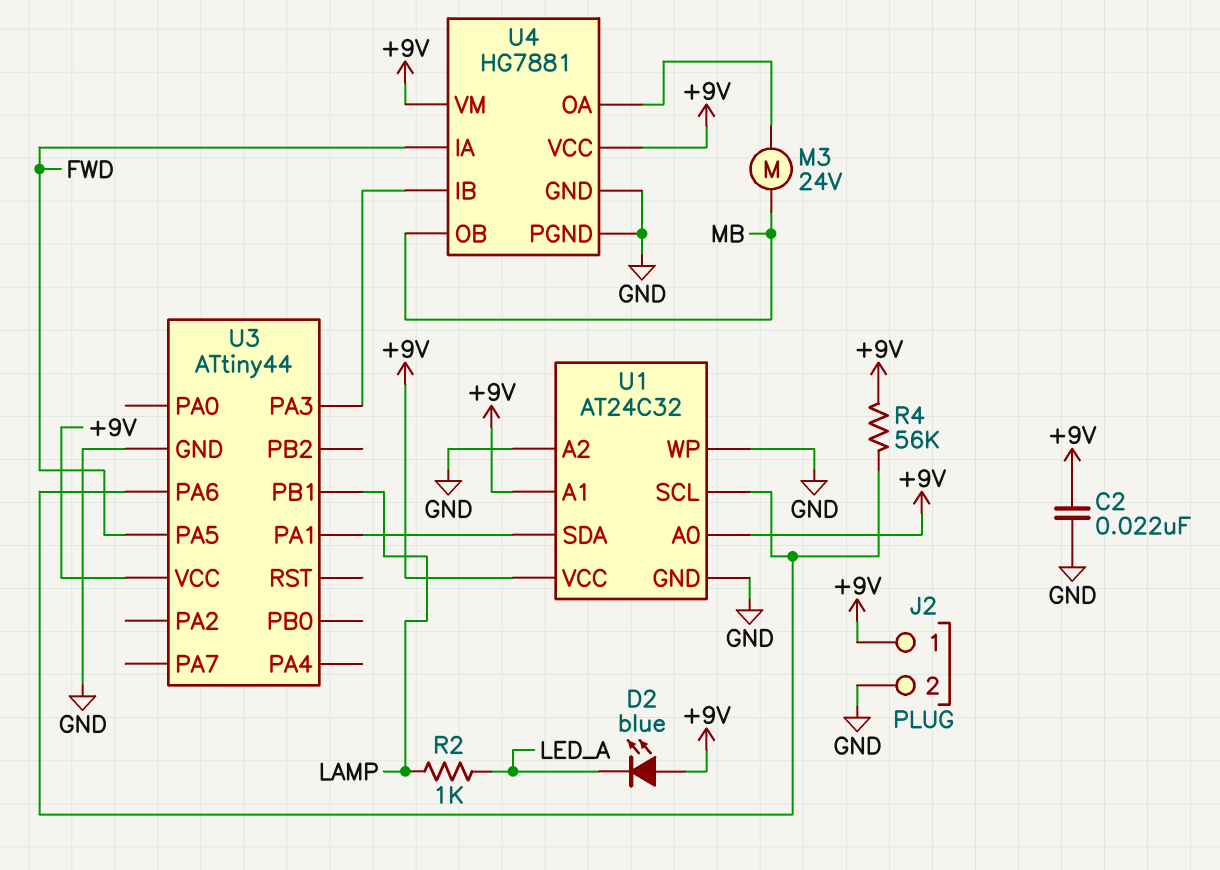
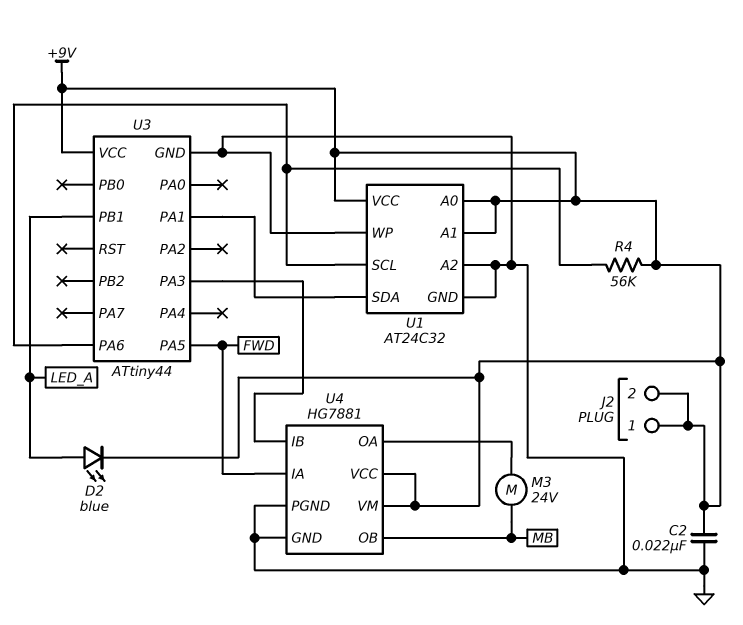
D2: LED blue (A +9V, K LED_A) -> LED blue (A LED_A, K +9V)
J2 pin 2: GND -> +9V
R2: 1k (LAMP, LED_A) -> none
U3 pin PB1: LAMP -> LED_A

